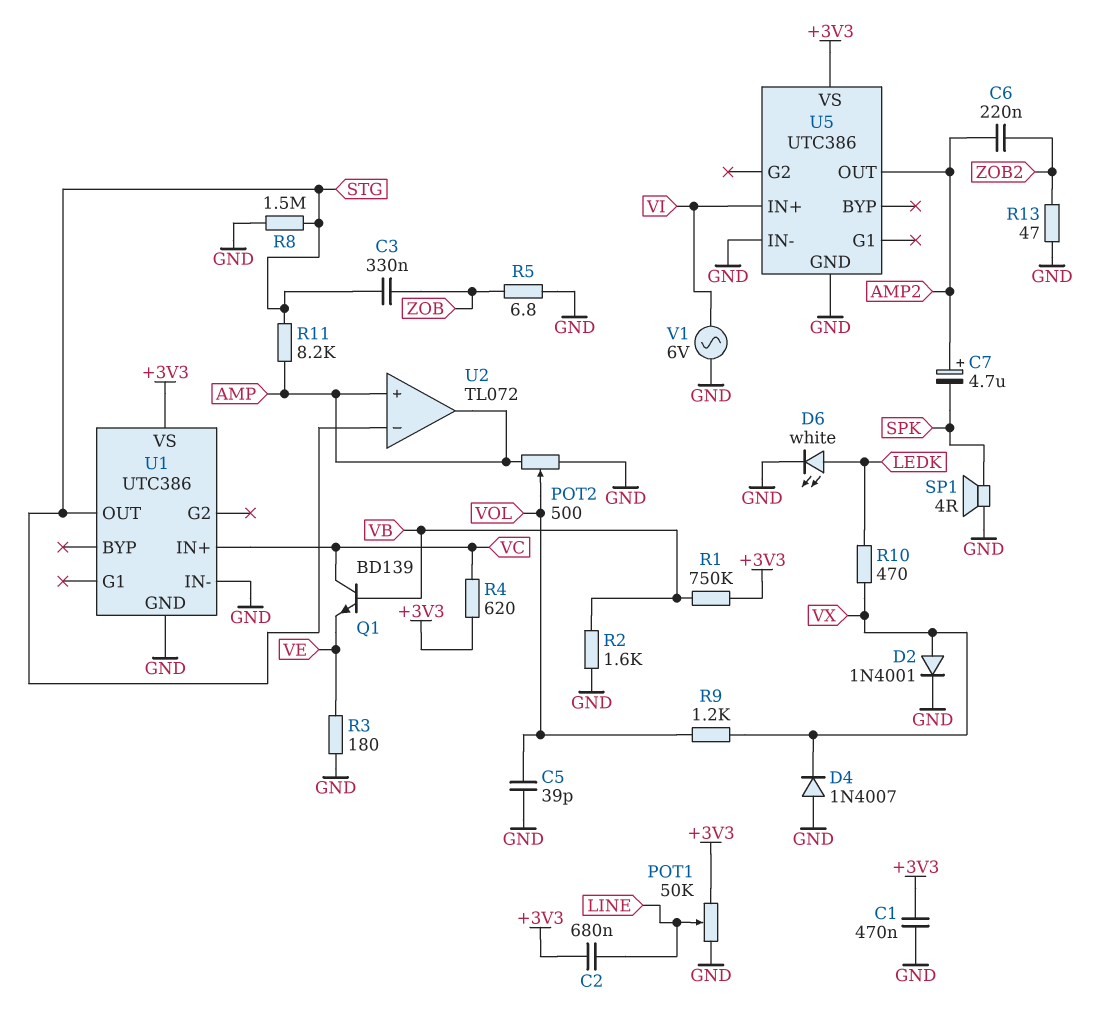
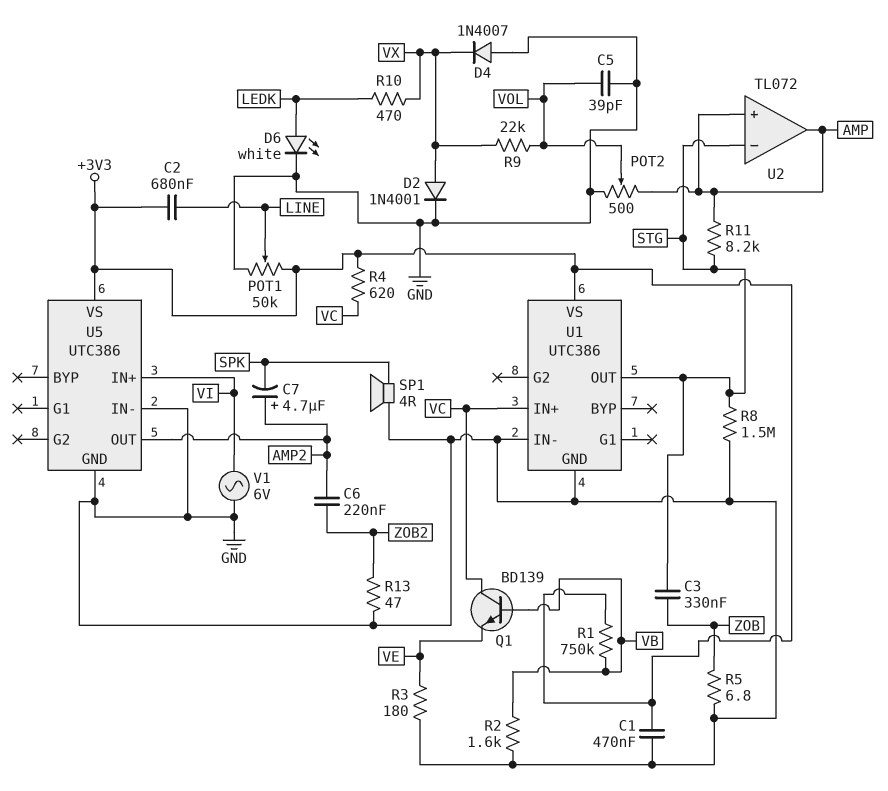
R9: 1.2k (VOL, VX) -> 22k (VOL, VX)

